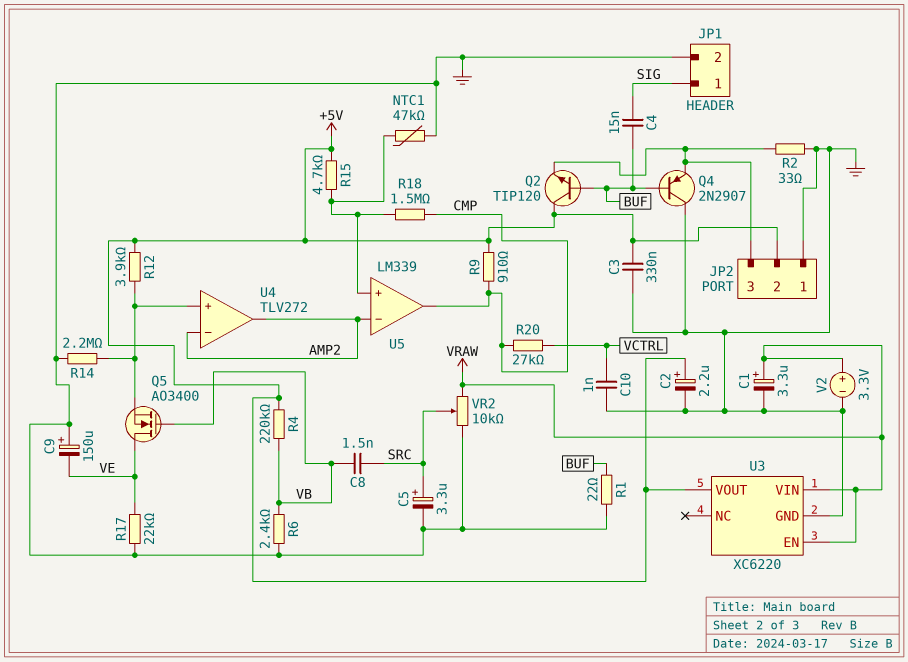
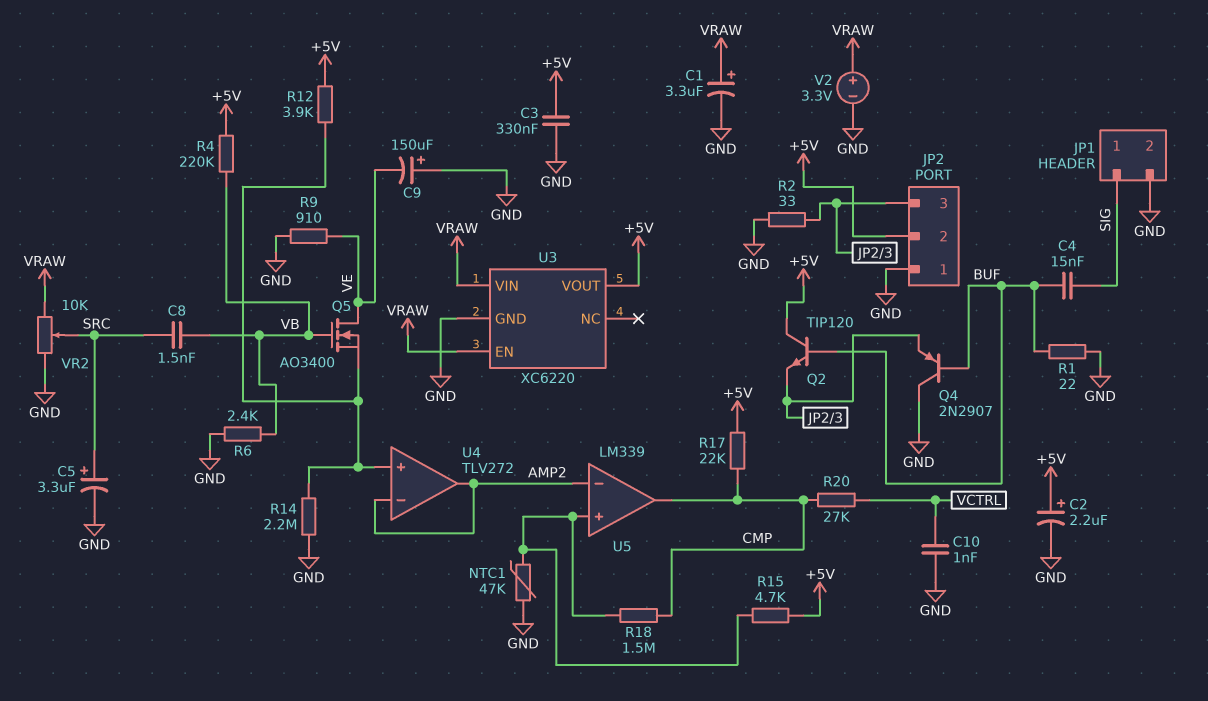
R9: 910 (+5V, CMP) -> 910 (GND, VE)
R17: 22k (GND, VE) -> 22k (+5V, CMP)

